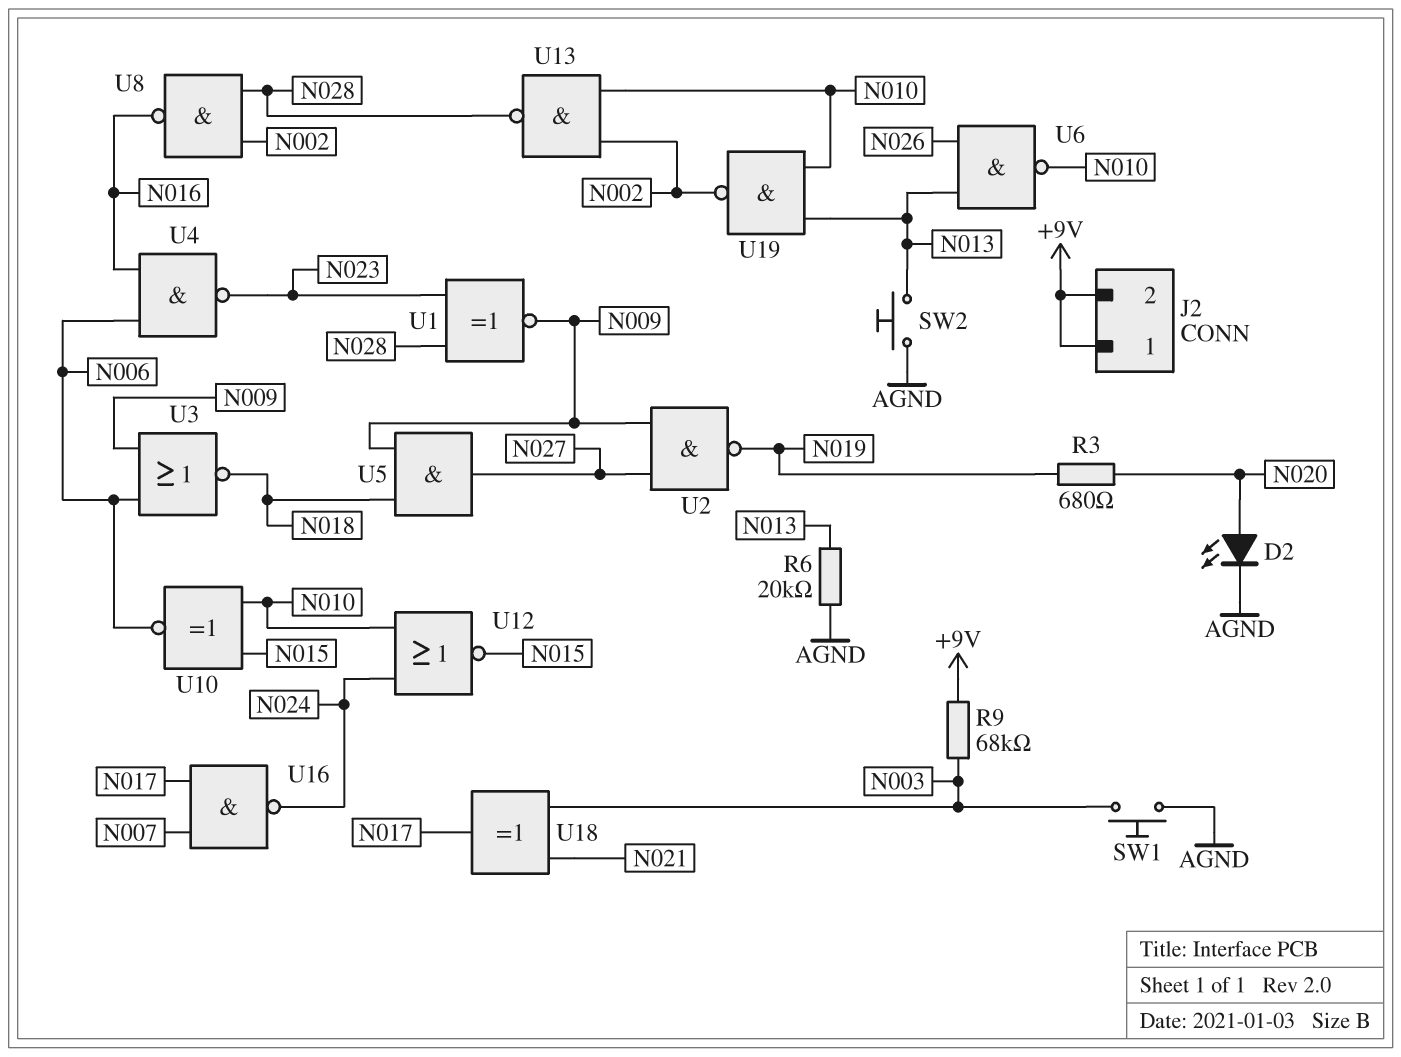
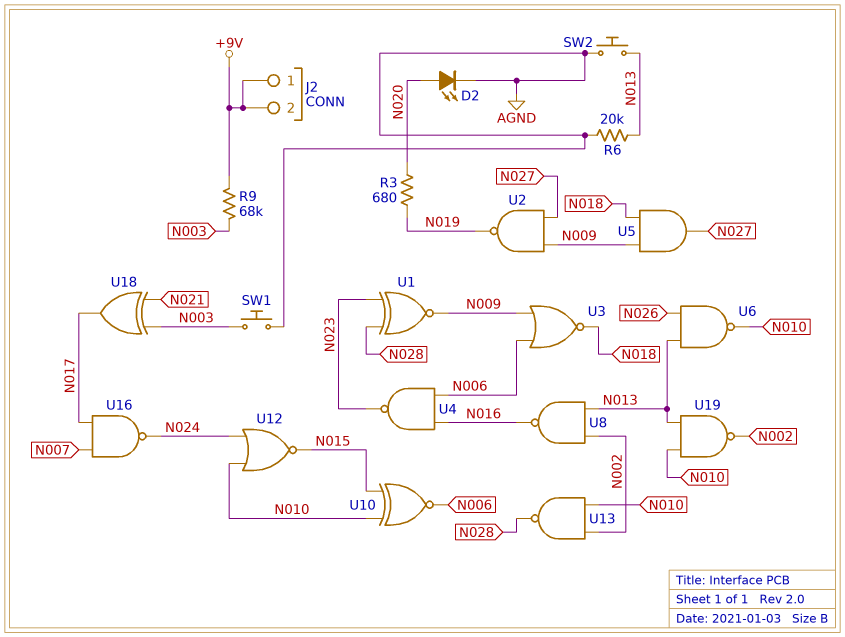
U8: NAND (in N002, in N028, out N016) -> NAND (in N002, in N013, out N016)

